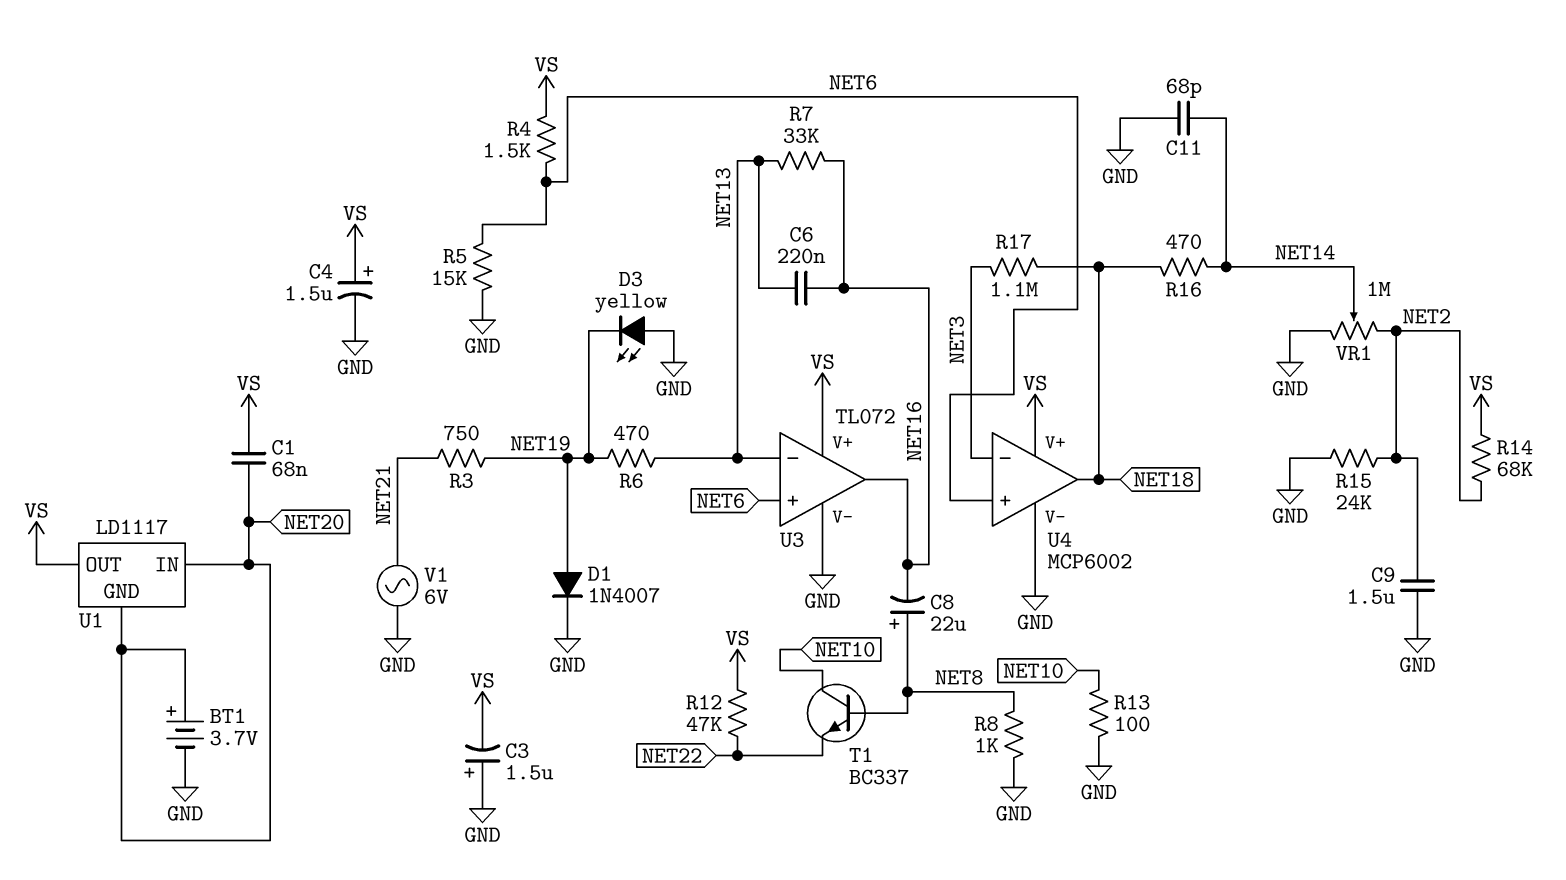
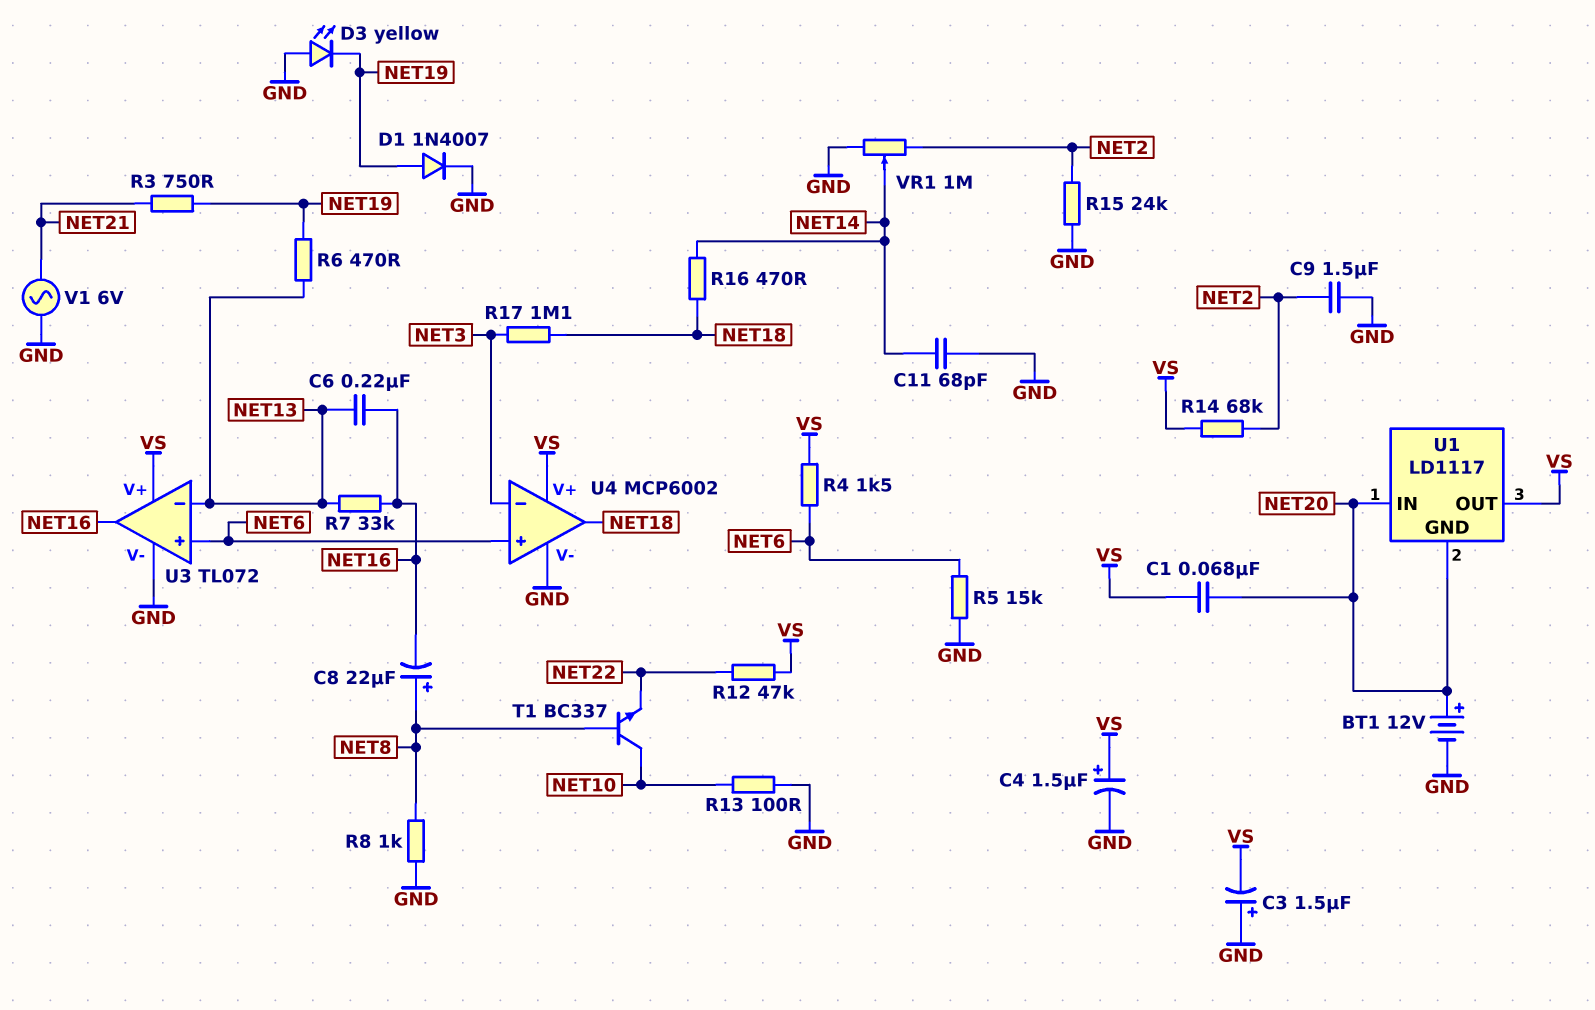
BT1: 3.7V (plus NET20, minus GND) -> 12V (plus NET20, minus GND)

